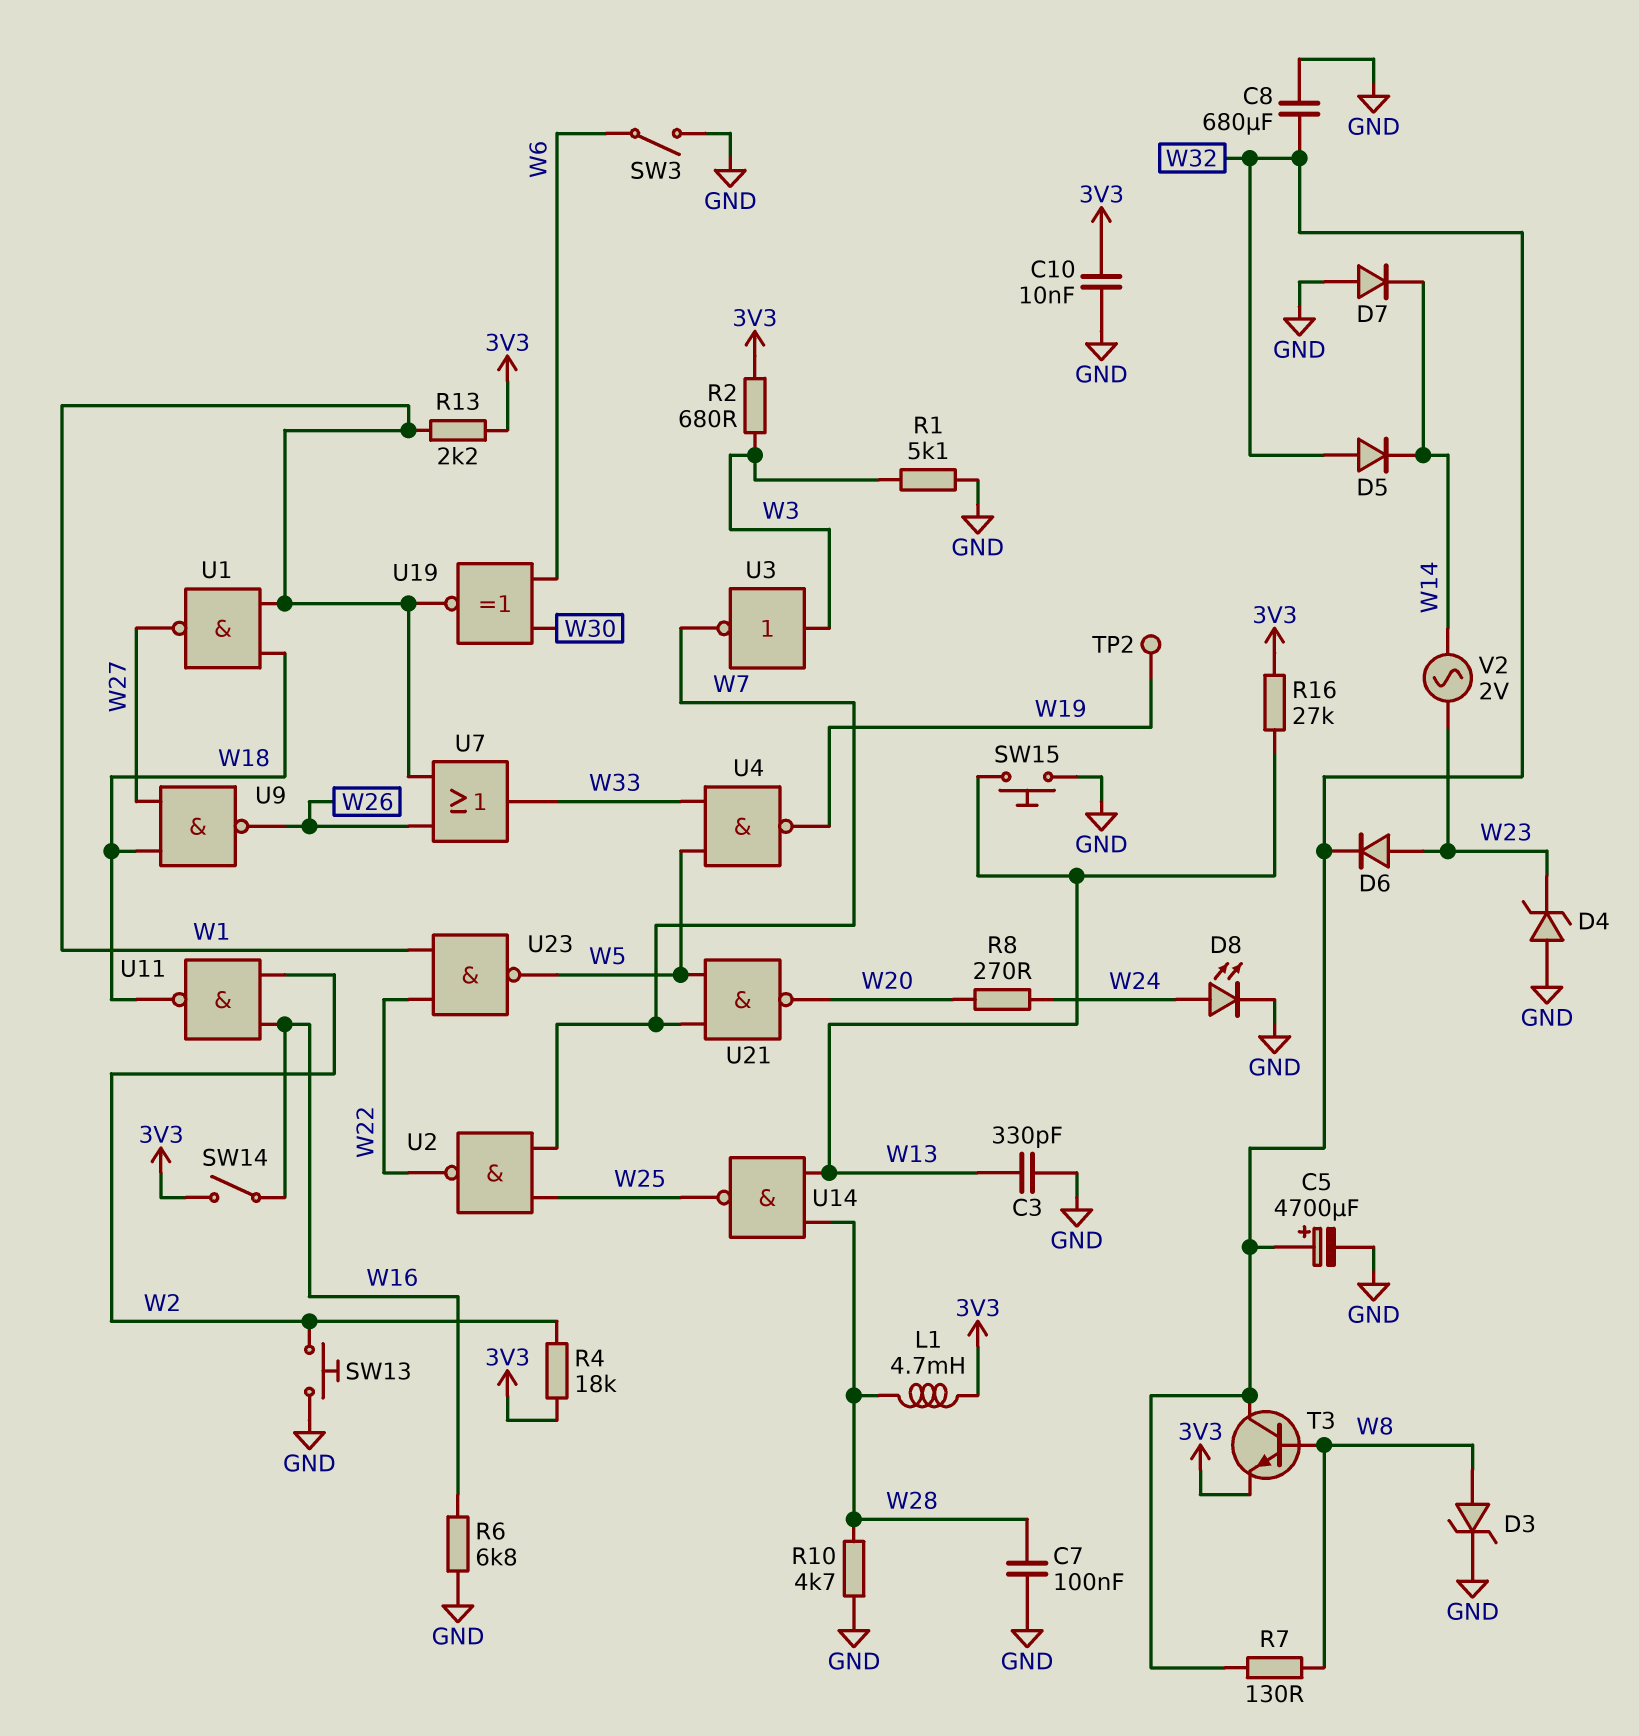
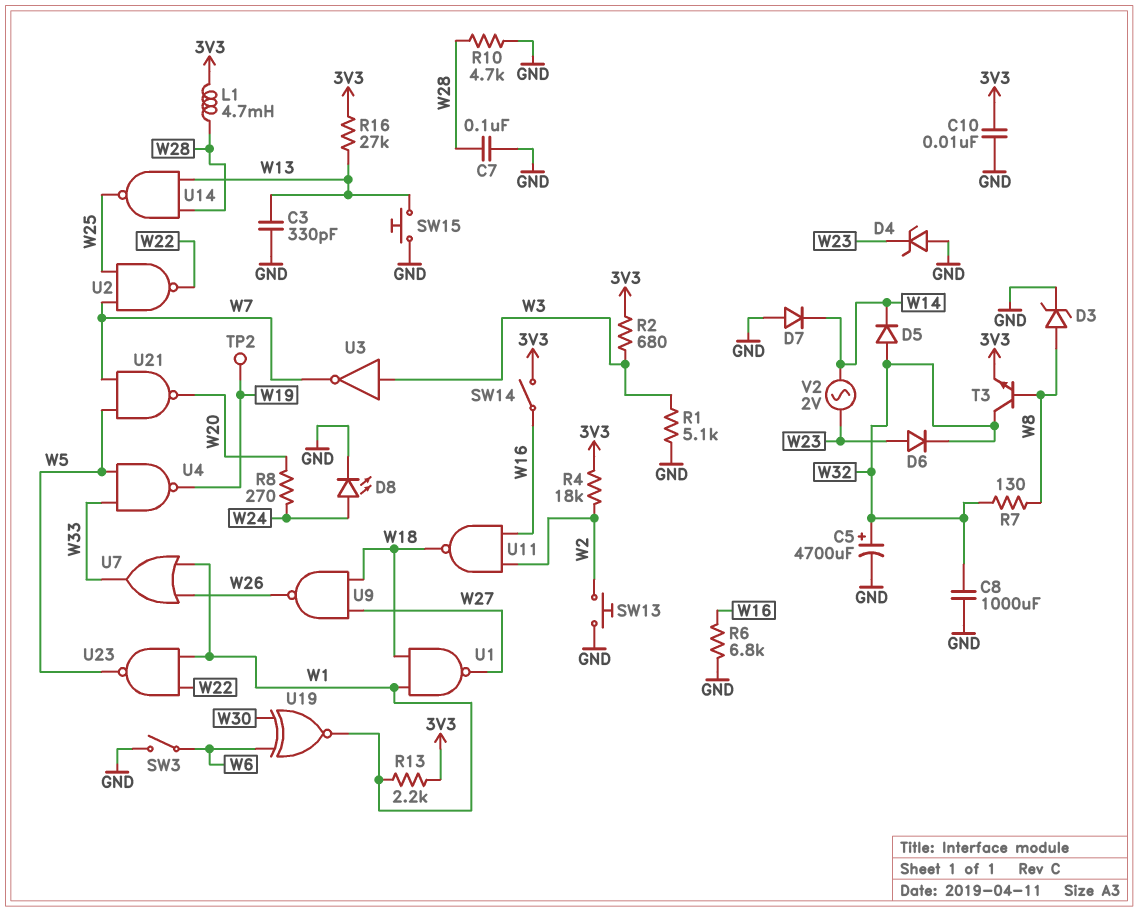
C8: 680uF (GND, W32) -> 1000uF (GND, W32)

